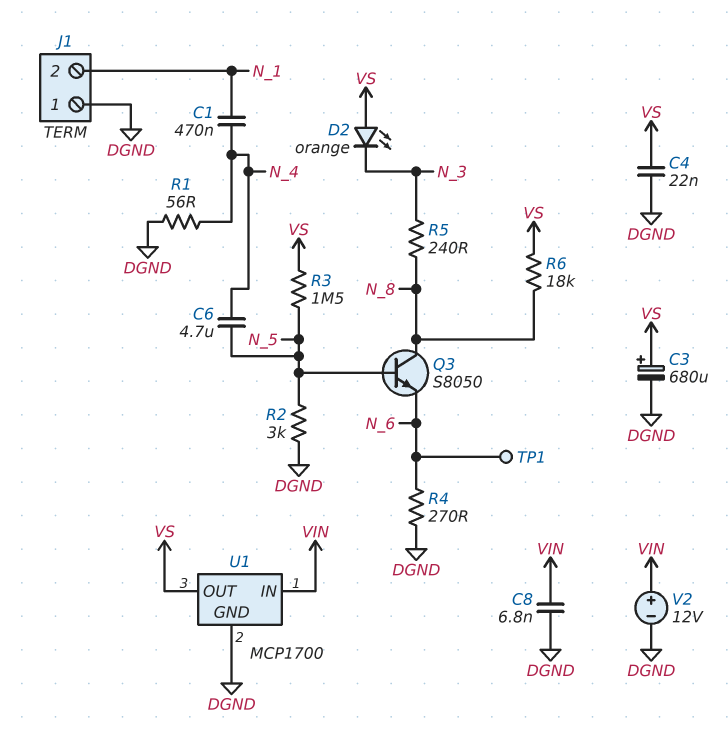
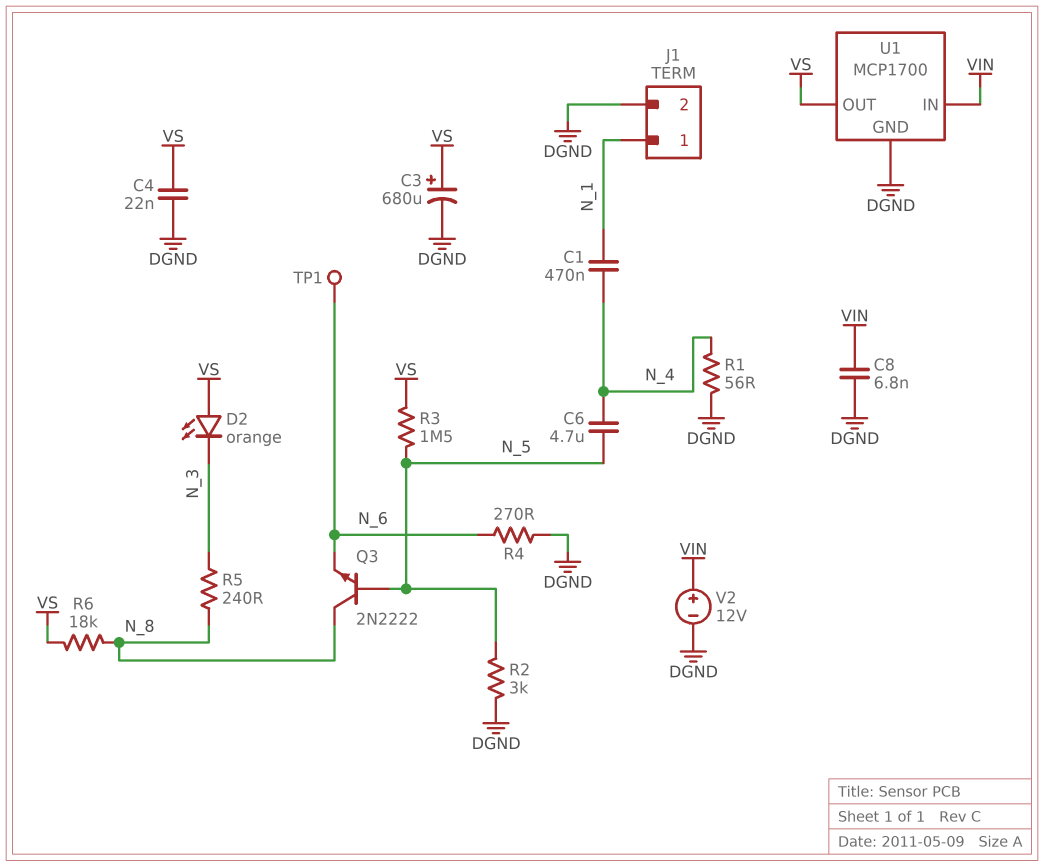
J1 pin 1: DGND -> N_1
J1 pin 2: N_1 -> DGND
Q3: NPN S8050 (B N_5, C N_8, E N_6) -> NPN 2N2222 (B N_5, C N_8, E N_6)

